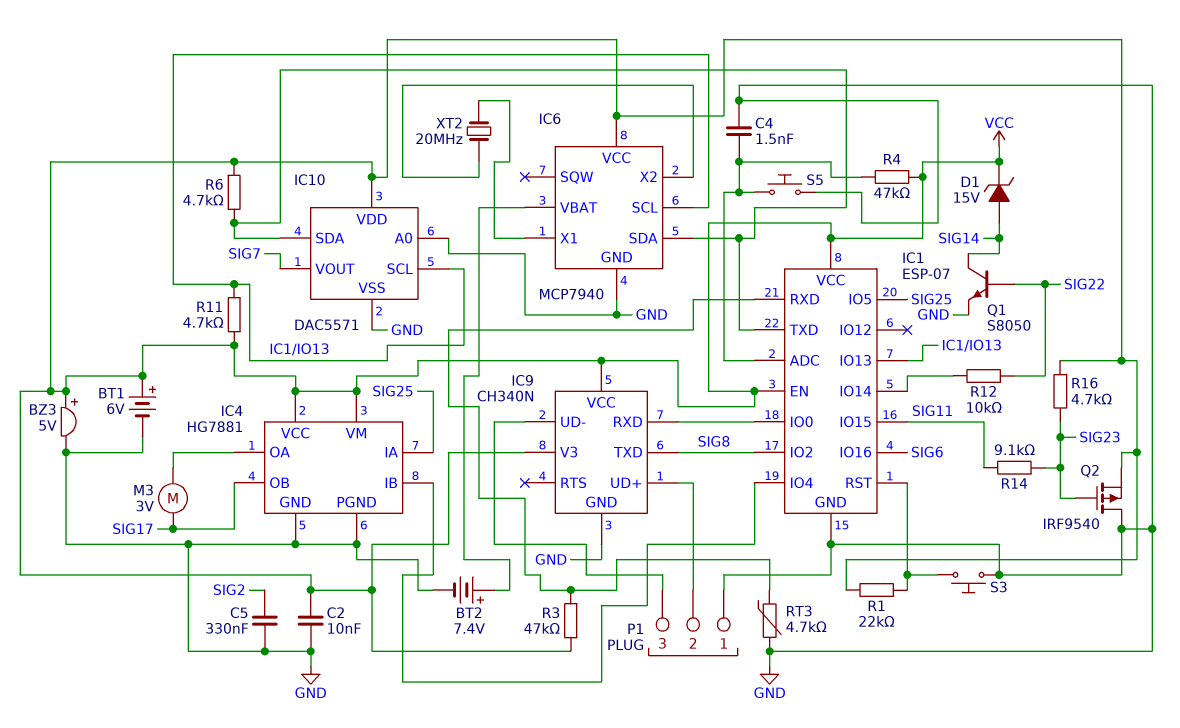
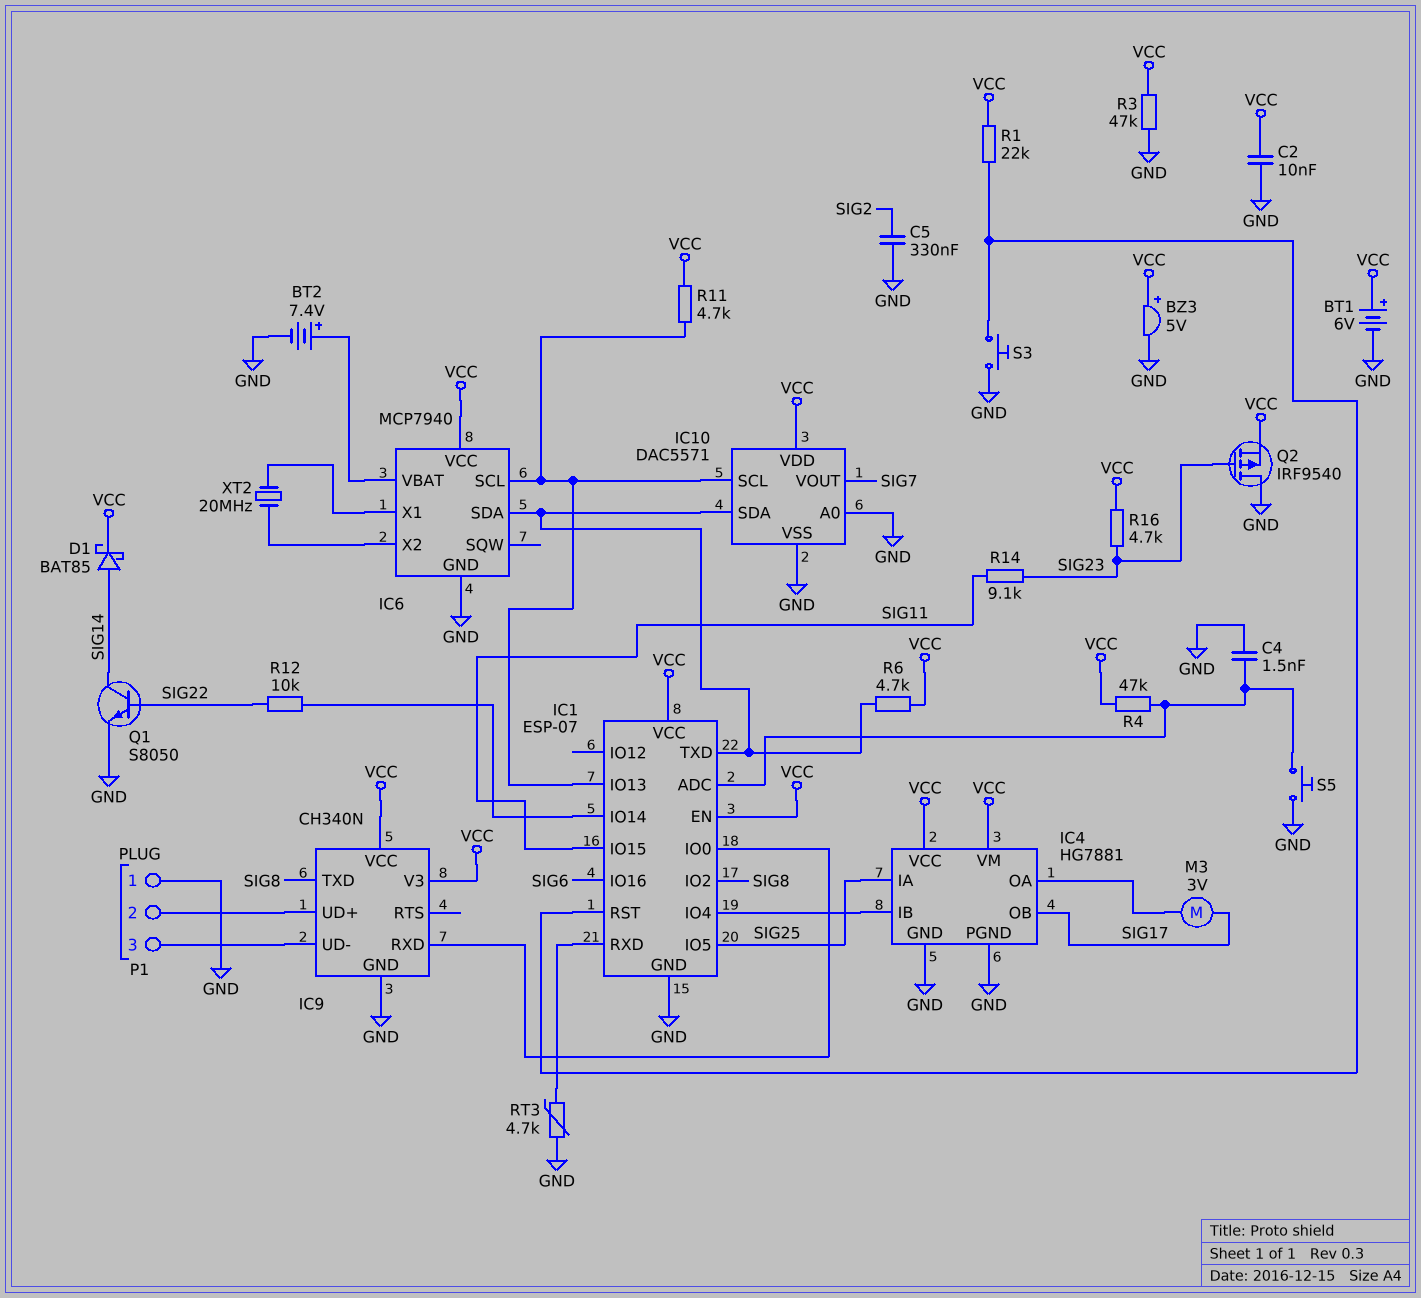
D1: zener 15V (A SIG14, K VCC) -> schottky BAT85 (A SIG14, K VCC)
R3: 47k (IC1/RXD, VCC) -> 47k (GND, VCC)

